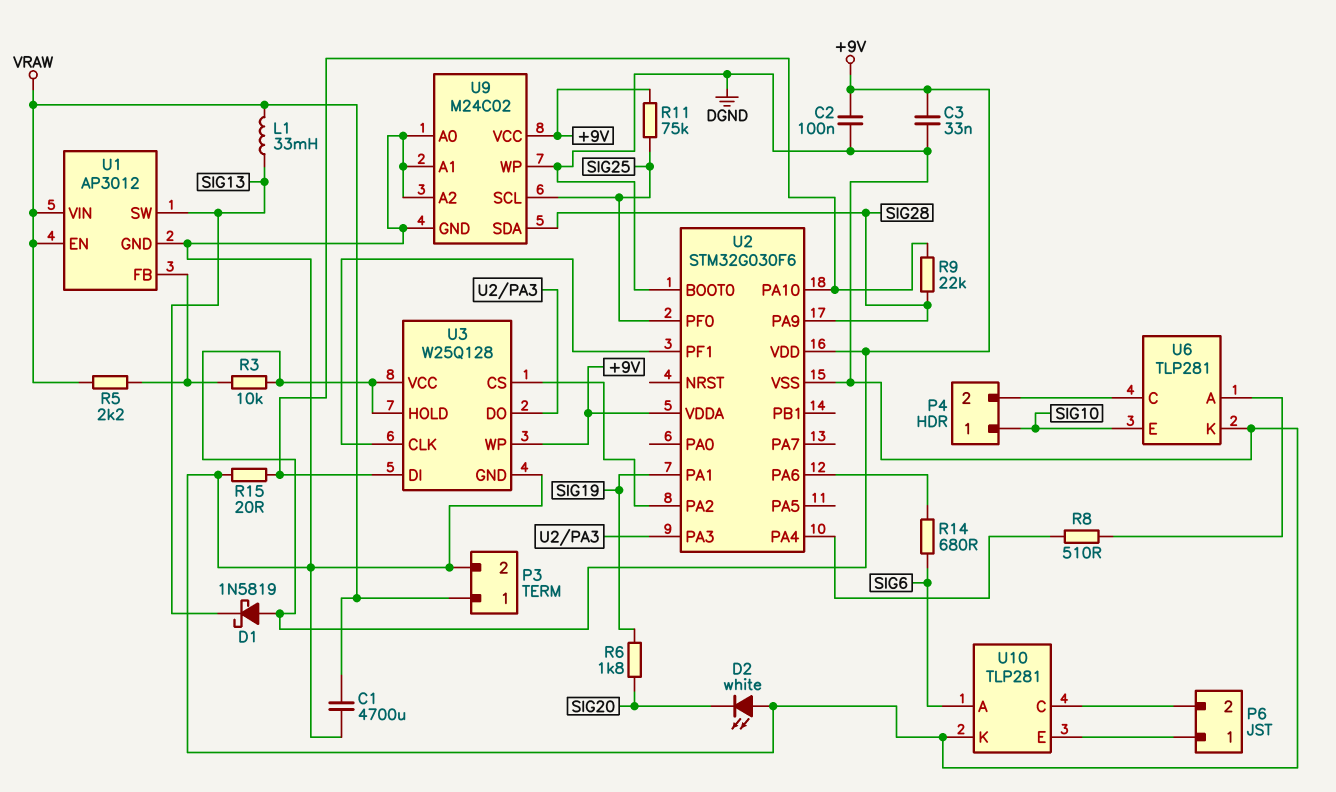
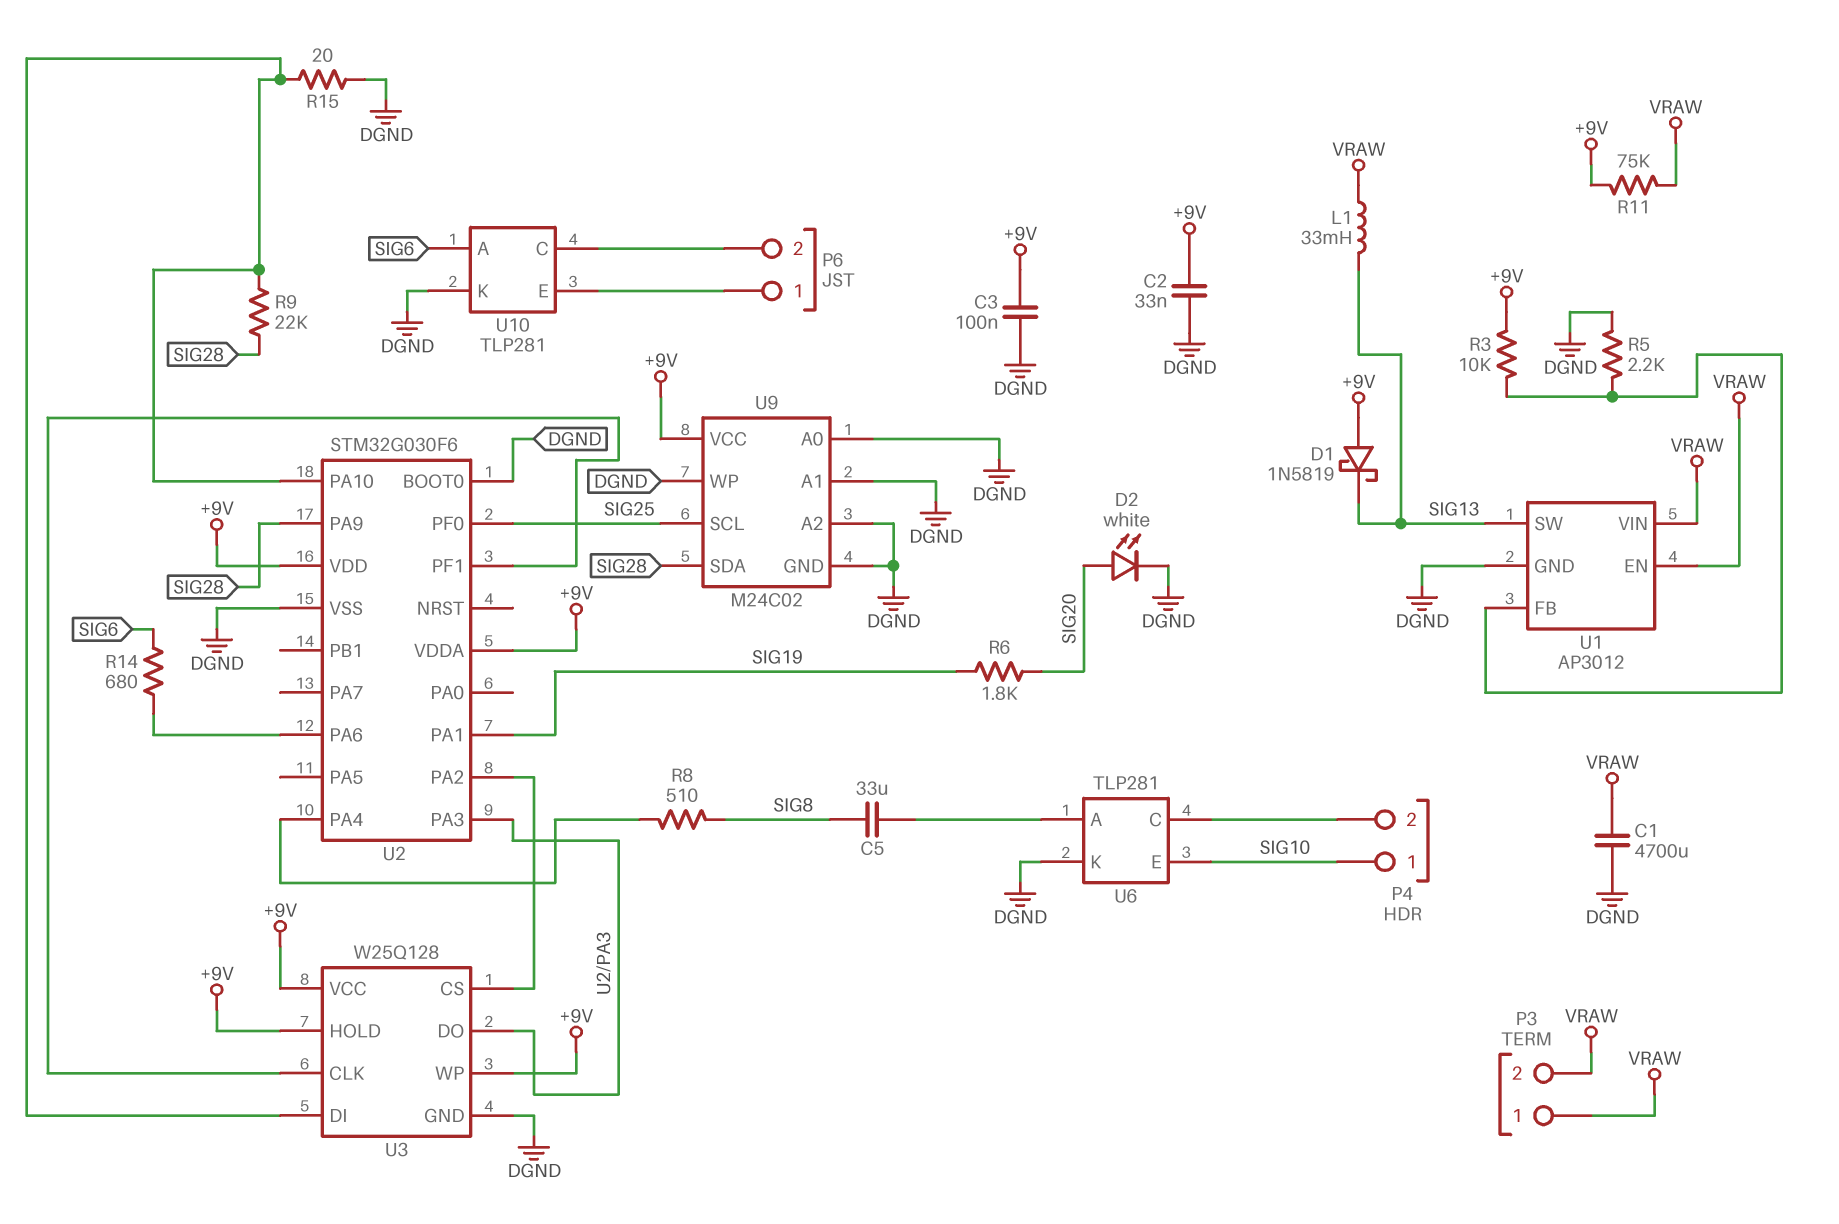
C2: 100nF (+9V, DGND) -> 33nF (+9V, DGND)
C3: 33nF (+9V, DGND) -> 100nF (+9V, DGND)
C5: none -> 33uF (SIG8, U6/A)
D2: LED white (A DGND, K SIG20) -> LED white (A SIG20, K DGND)
P3 pin 2: DGND -> VRAW
R5: 2.2k (U1/FB, VRAW) -> 2.2k (DGND, U1/FB)
R8: 510 (U2/PA4, U6/A) -> 510 (SIG8, U2/PA4)
R11: 75k (+9V, SIG25) -> 75k (+9V, VRAW)

